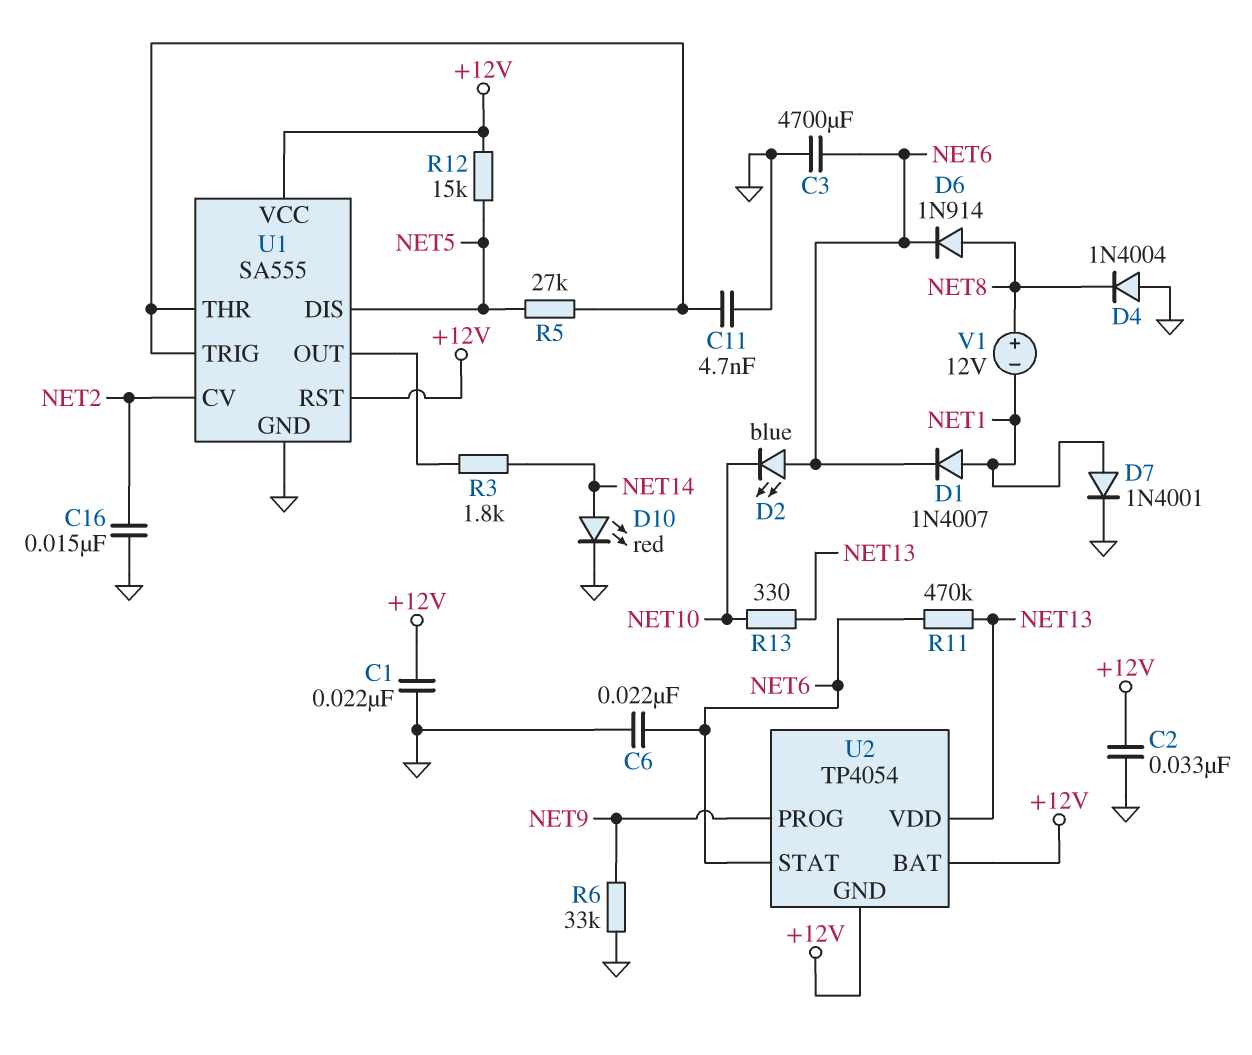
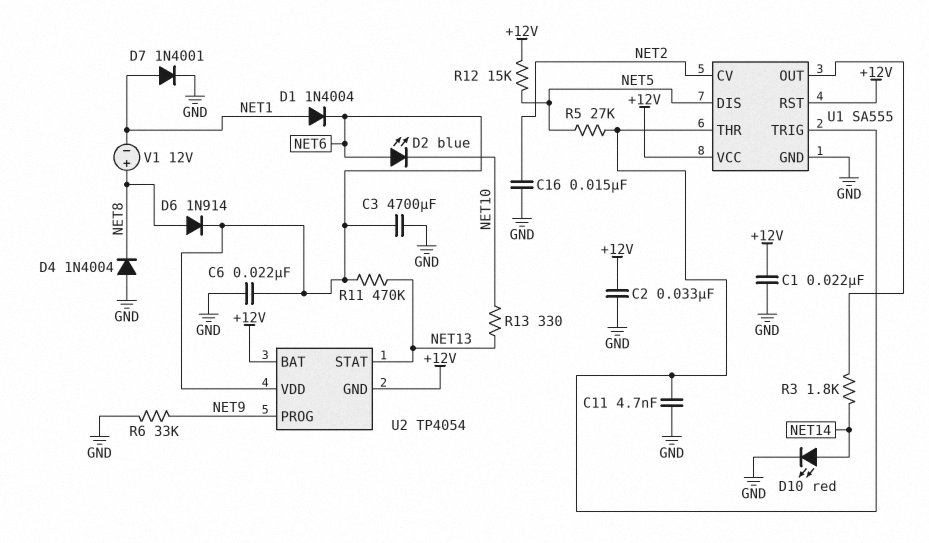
D1: diode 1N4007 (A NET1, K NET6) -> diode 1N4004 (A NET1, K NET6)
U2 pin STAT: NET6 -> NET13
U2 pin VDD: NET13 -> NET6

